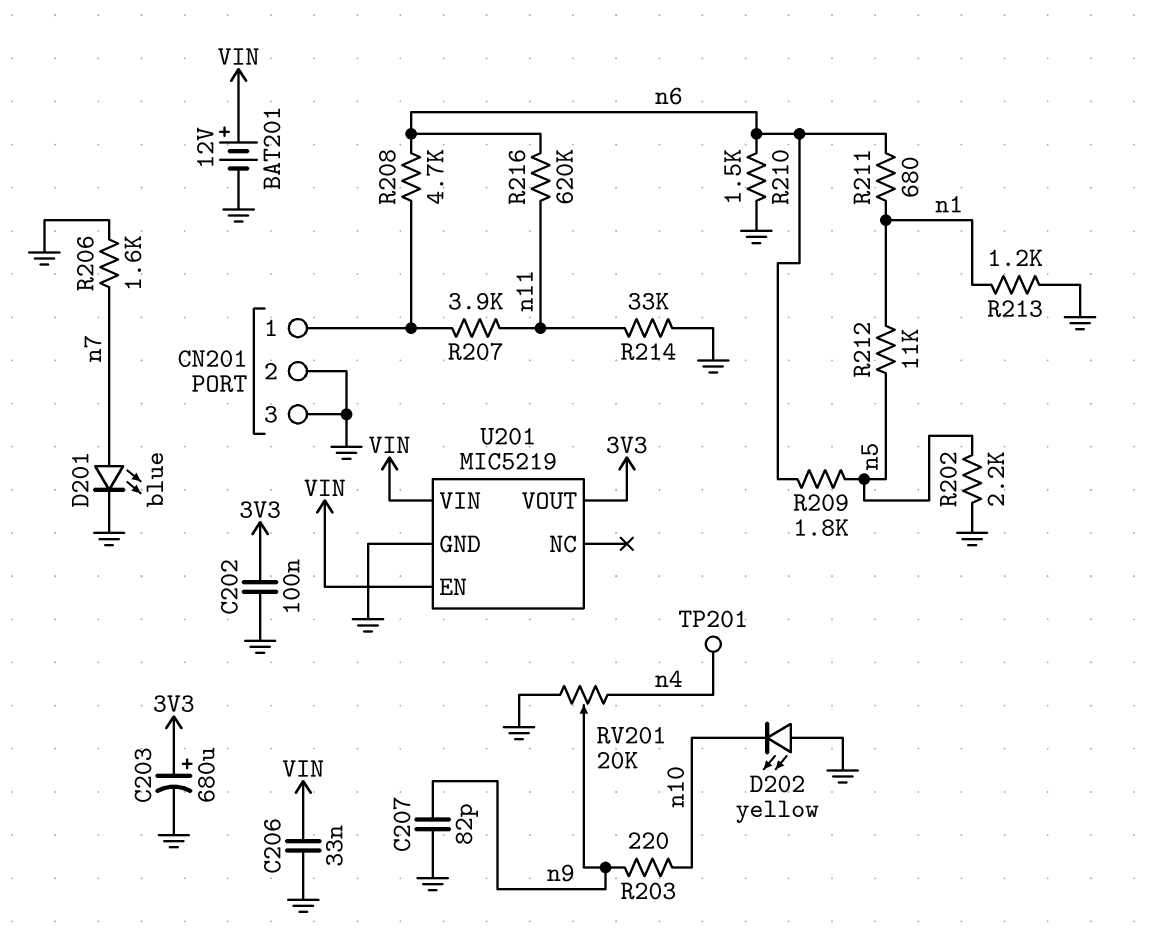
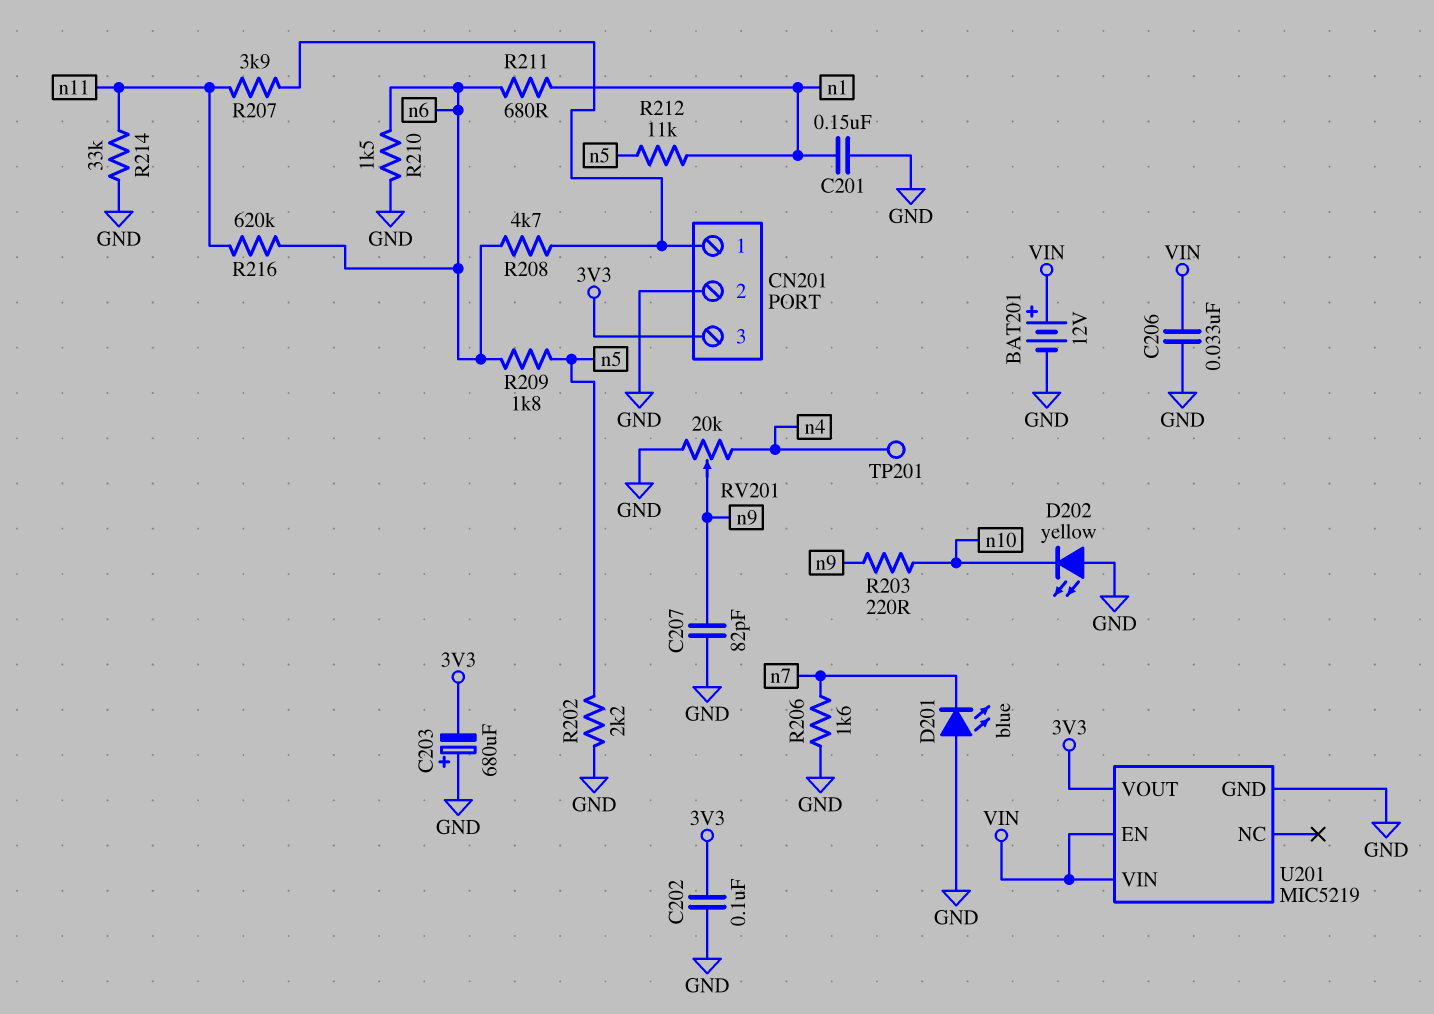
C201: none -> 150nF (GND, n1)
C203: 680uF (plus 3V3, minus GND) -> 680uF (plus GND, minus 3V3)
CN201 pin 3: GND -> 3V3
D201: LED blue (A n7, K GND) -> LED blue (A GND, K n7)
R213: 1.2k (GND, n1) -> none

